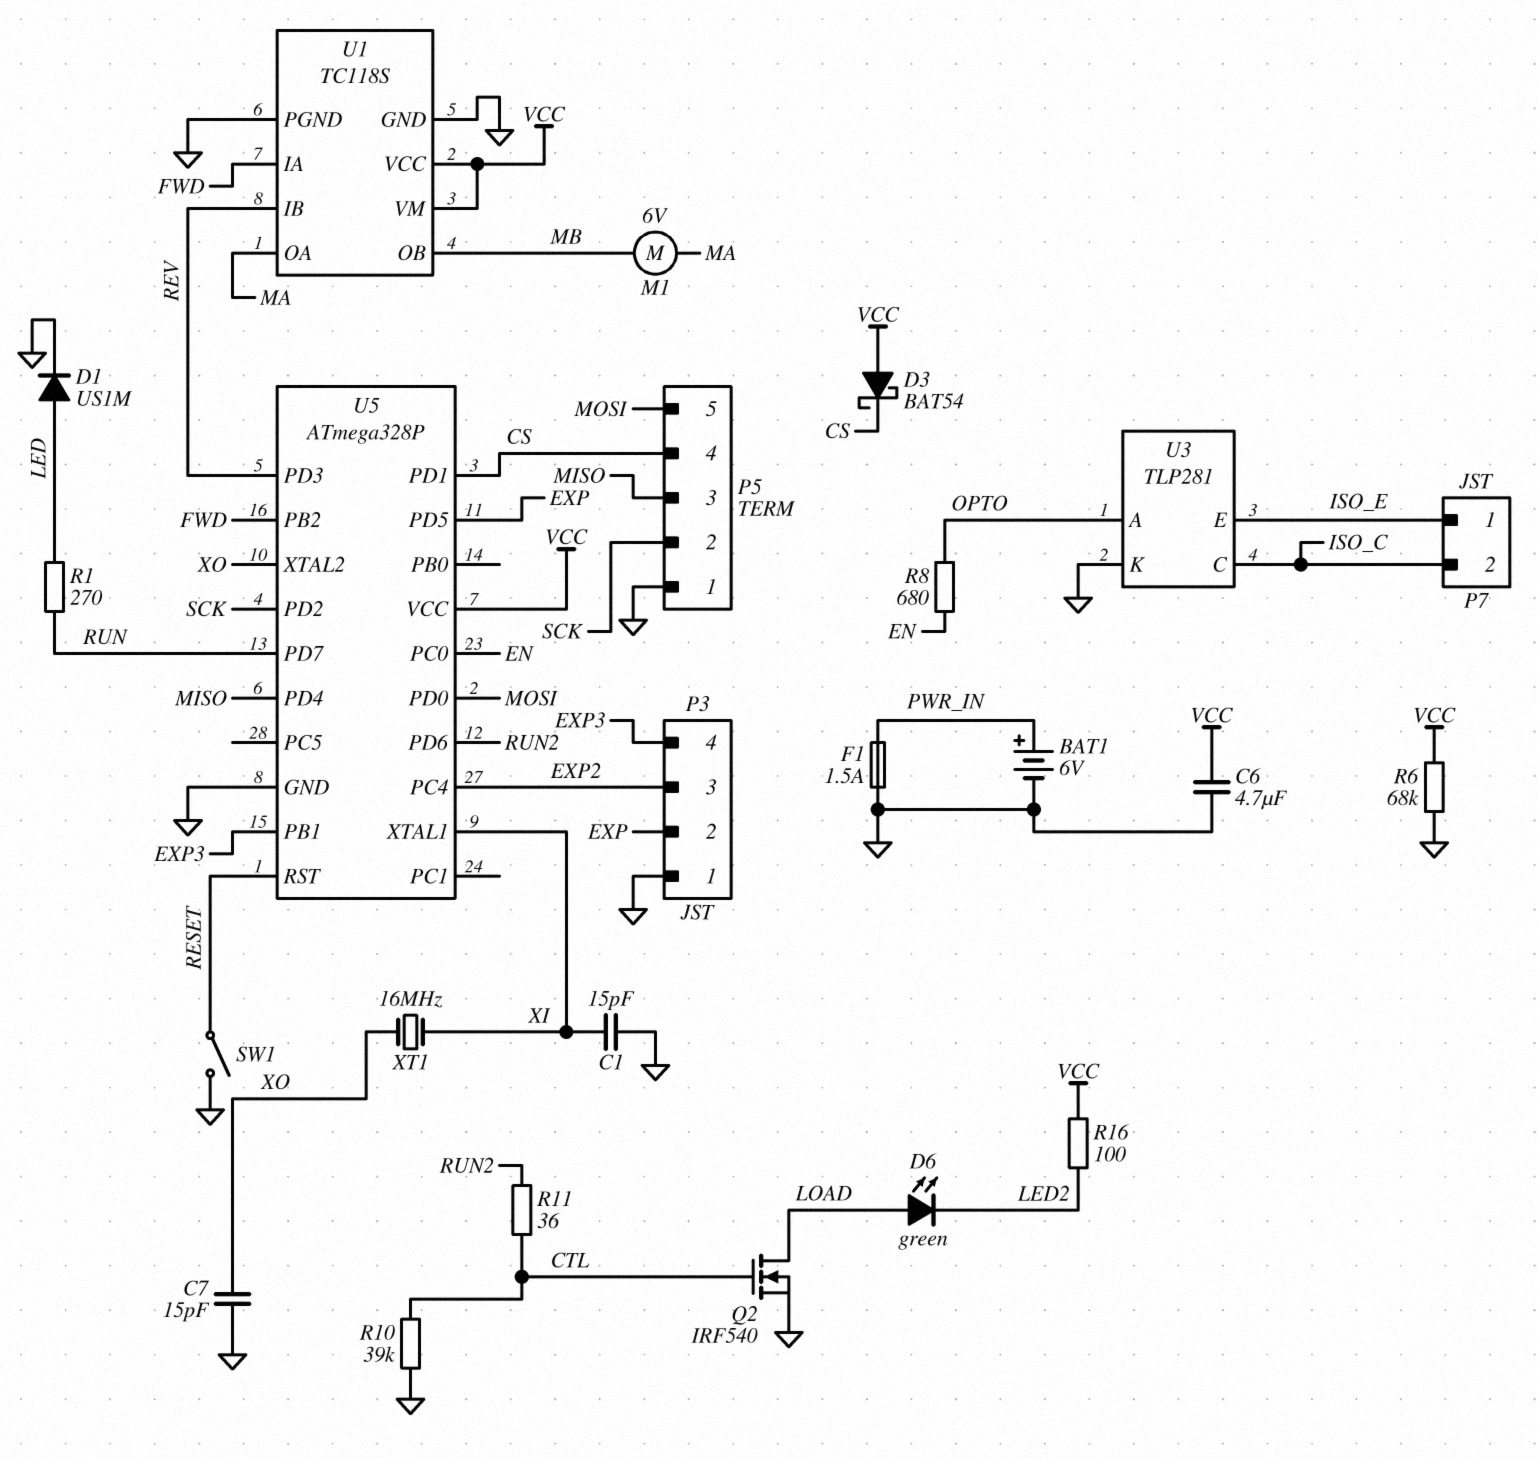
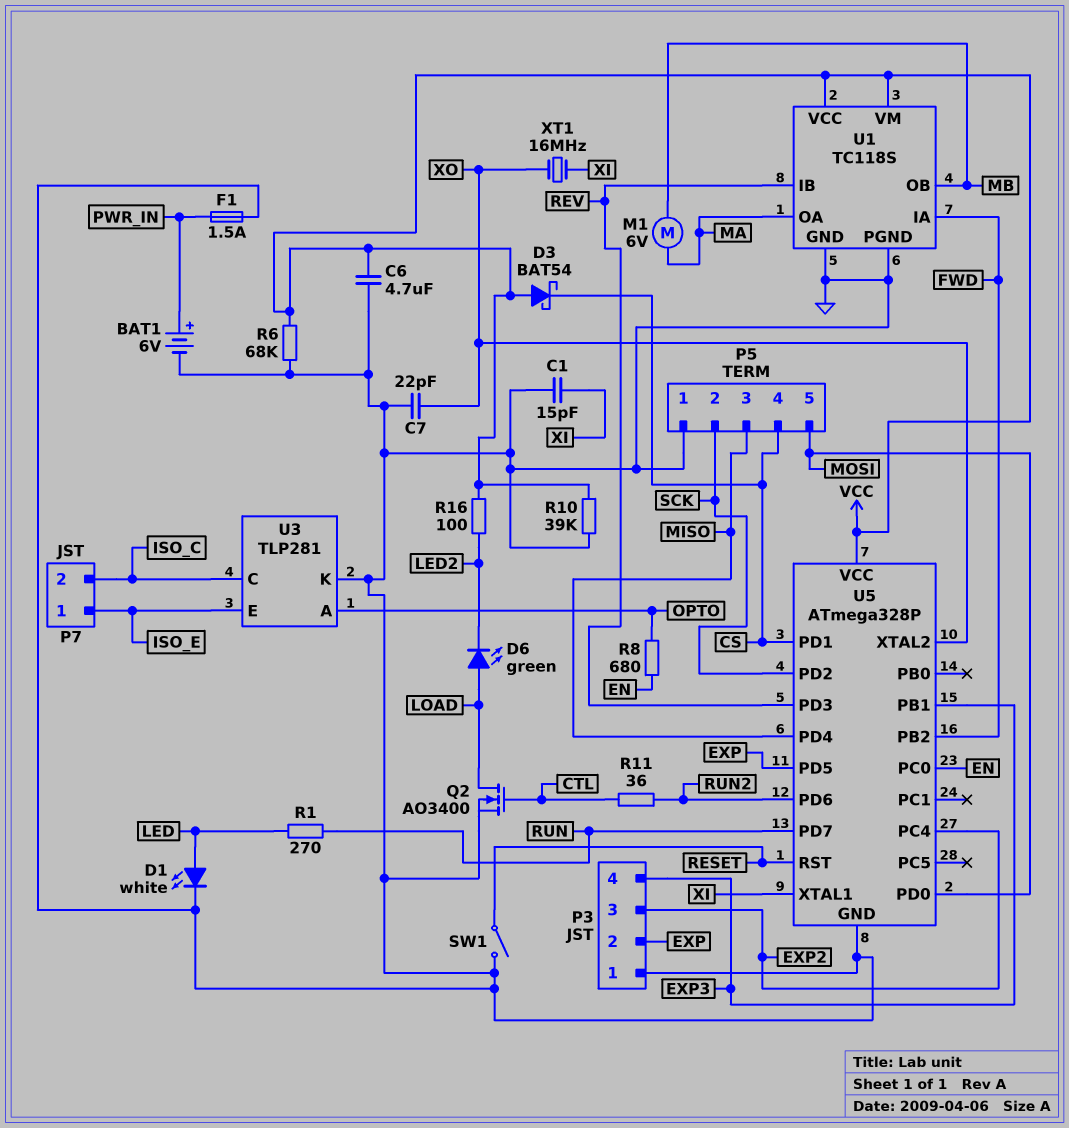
C7: 15pF (GND, XO) -> 22pF (GND, XO)
D1: diode US1M (A LED, K GND) -> LED white (A LED, K GND)
Q2: NMOS IRF540 (G CTL, D LOAD, S GND) -> NMOS AO3400 (G CTL, D LOAD, S GND)
R10: 39k (CTL, GND) -> 39k (GND, VCC)

